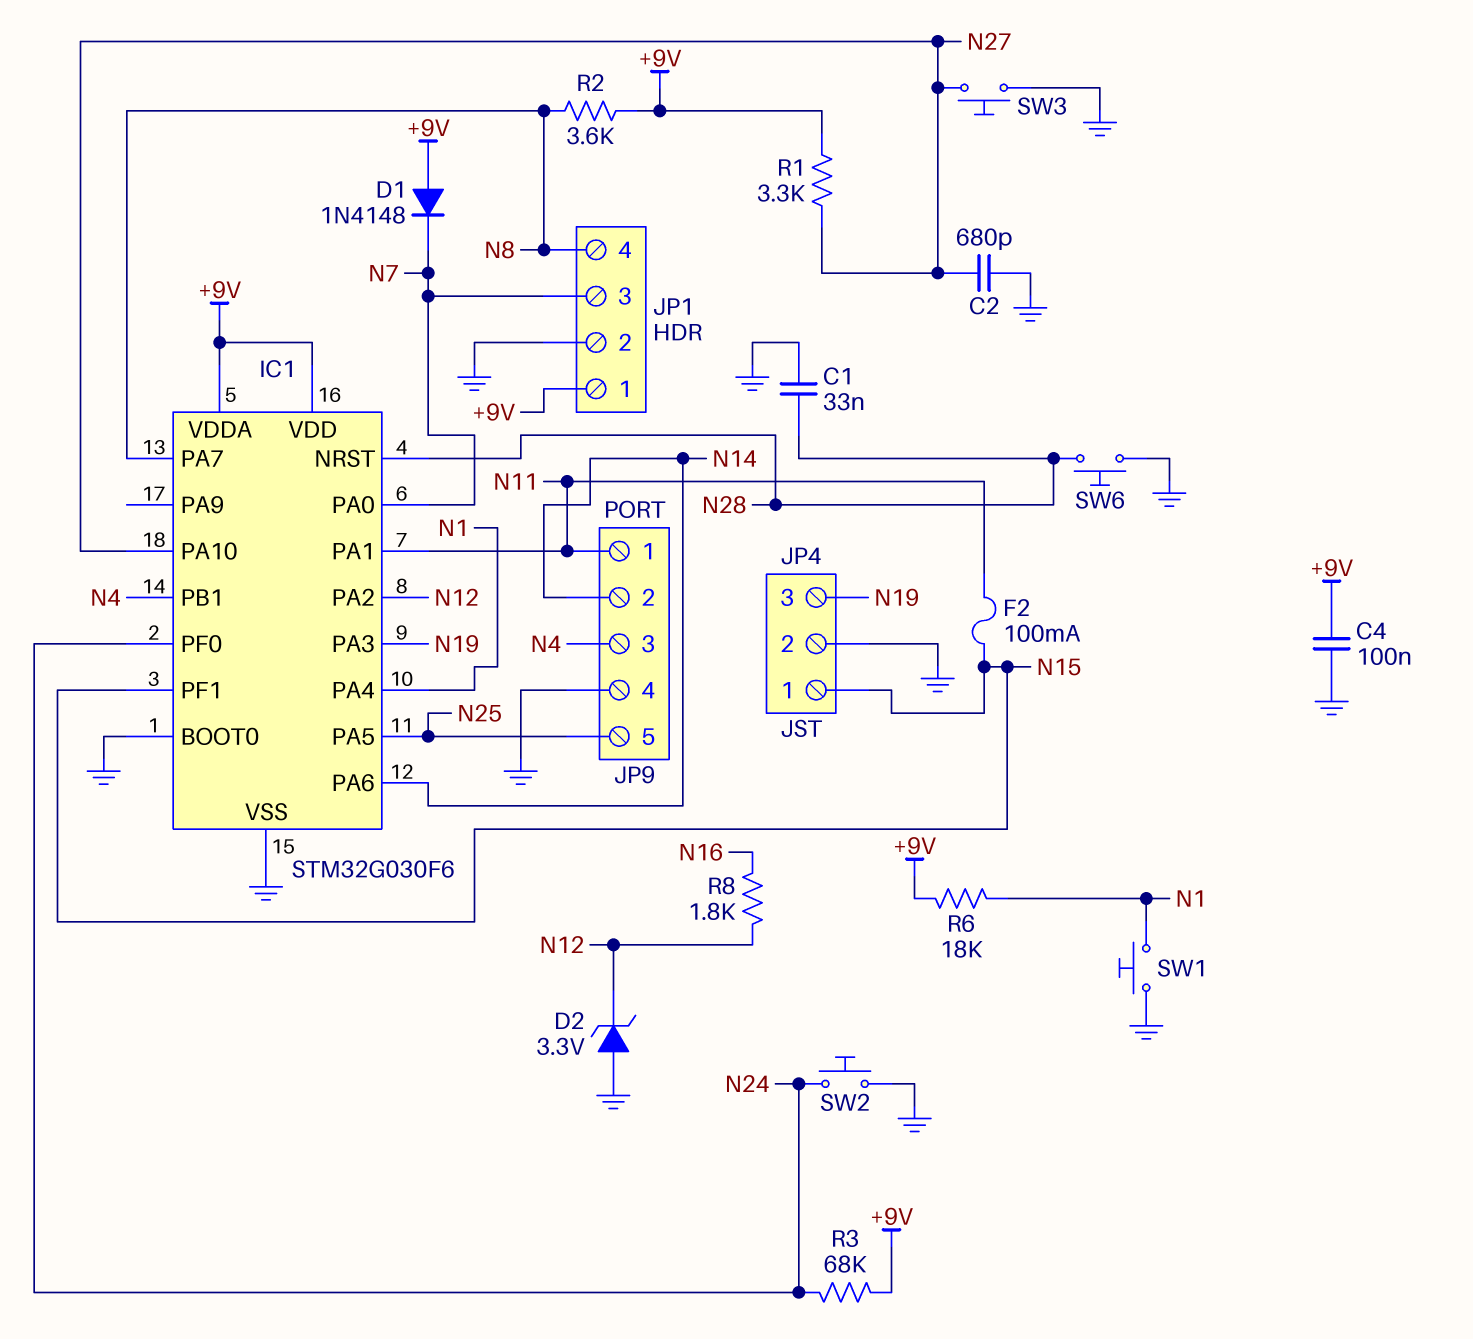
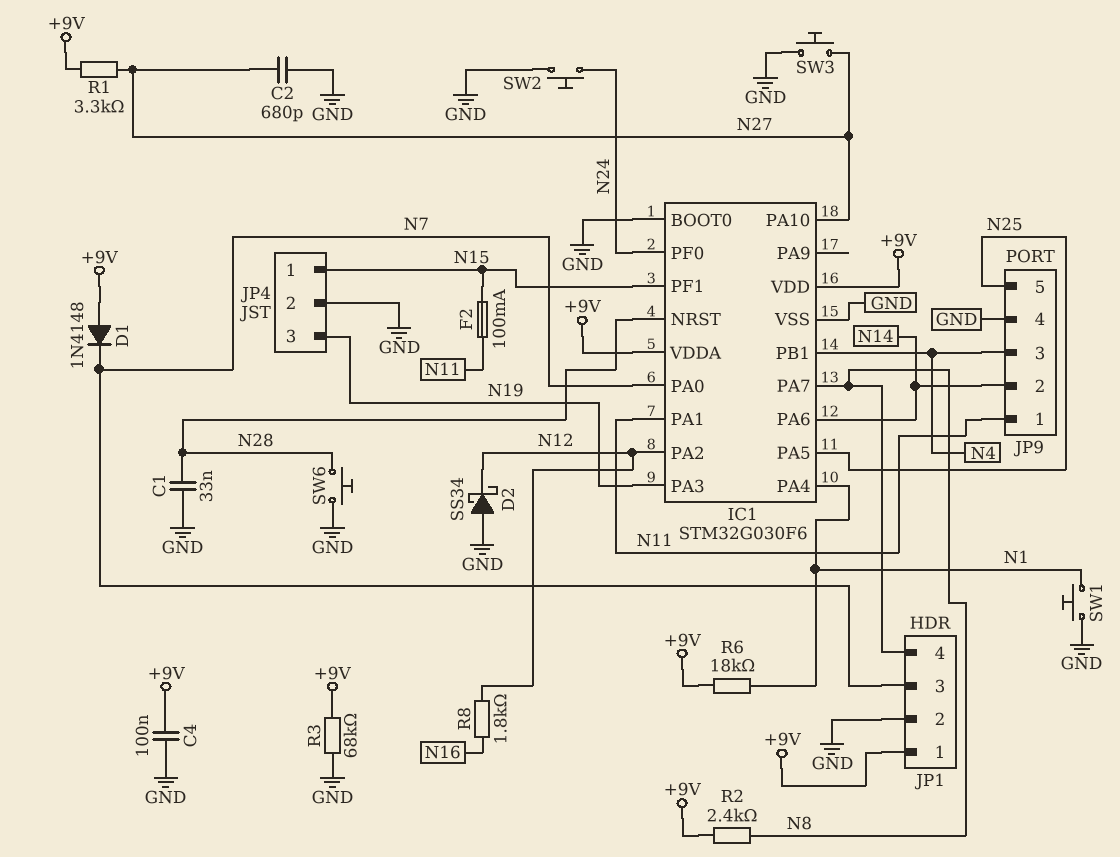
D2: zener 3.3V (A GND, K N12) -> schottky SS34 (A GND, K N12)
R2: 3.6k (+9V, N8) -> 2.4k (+9V, N8)
R3: 68k (+9V, N24) -> 68k (+9V, GND)

